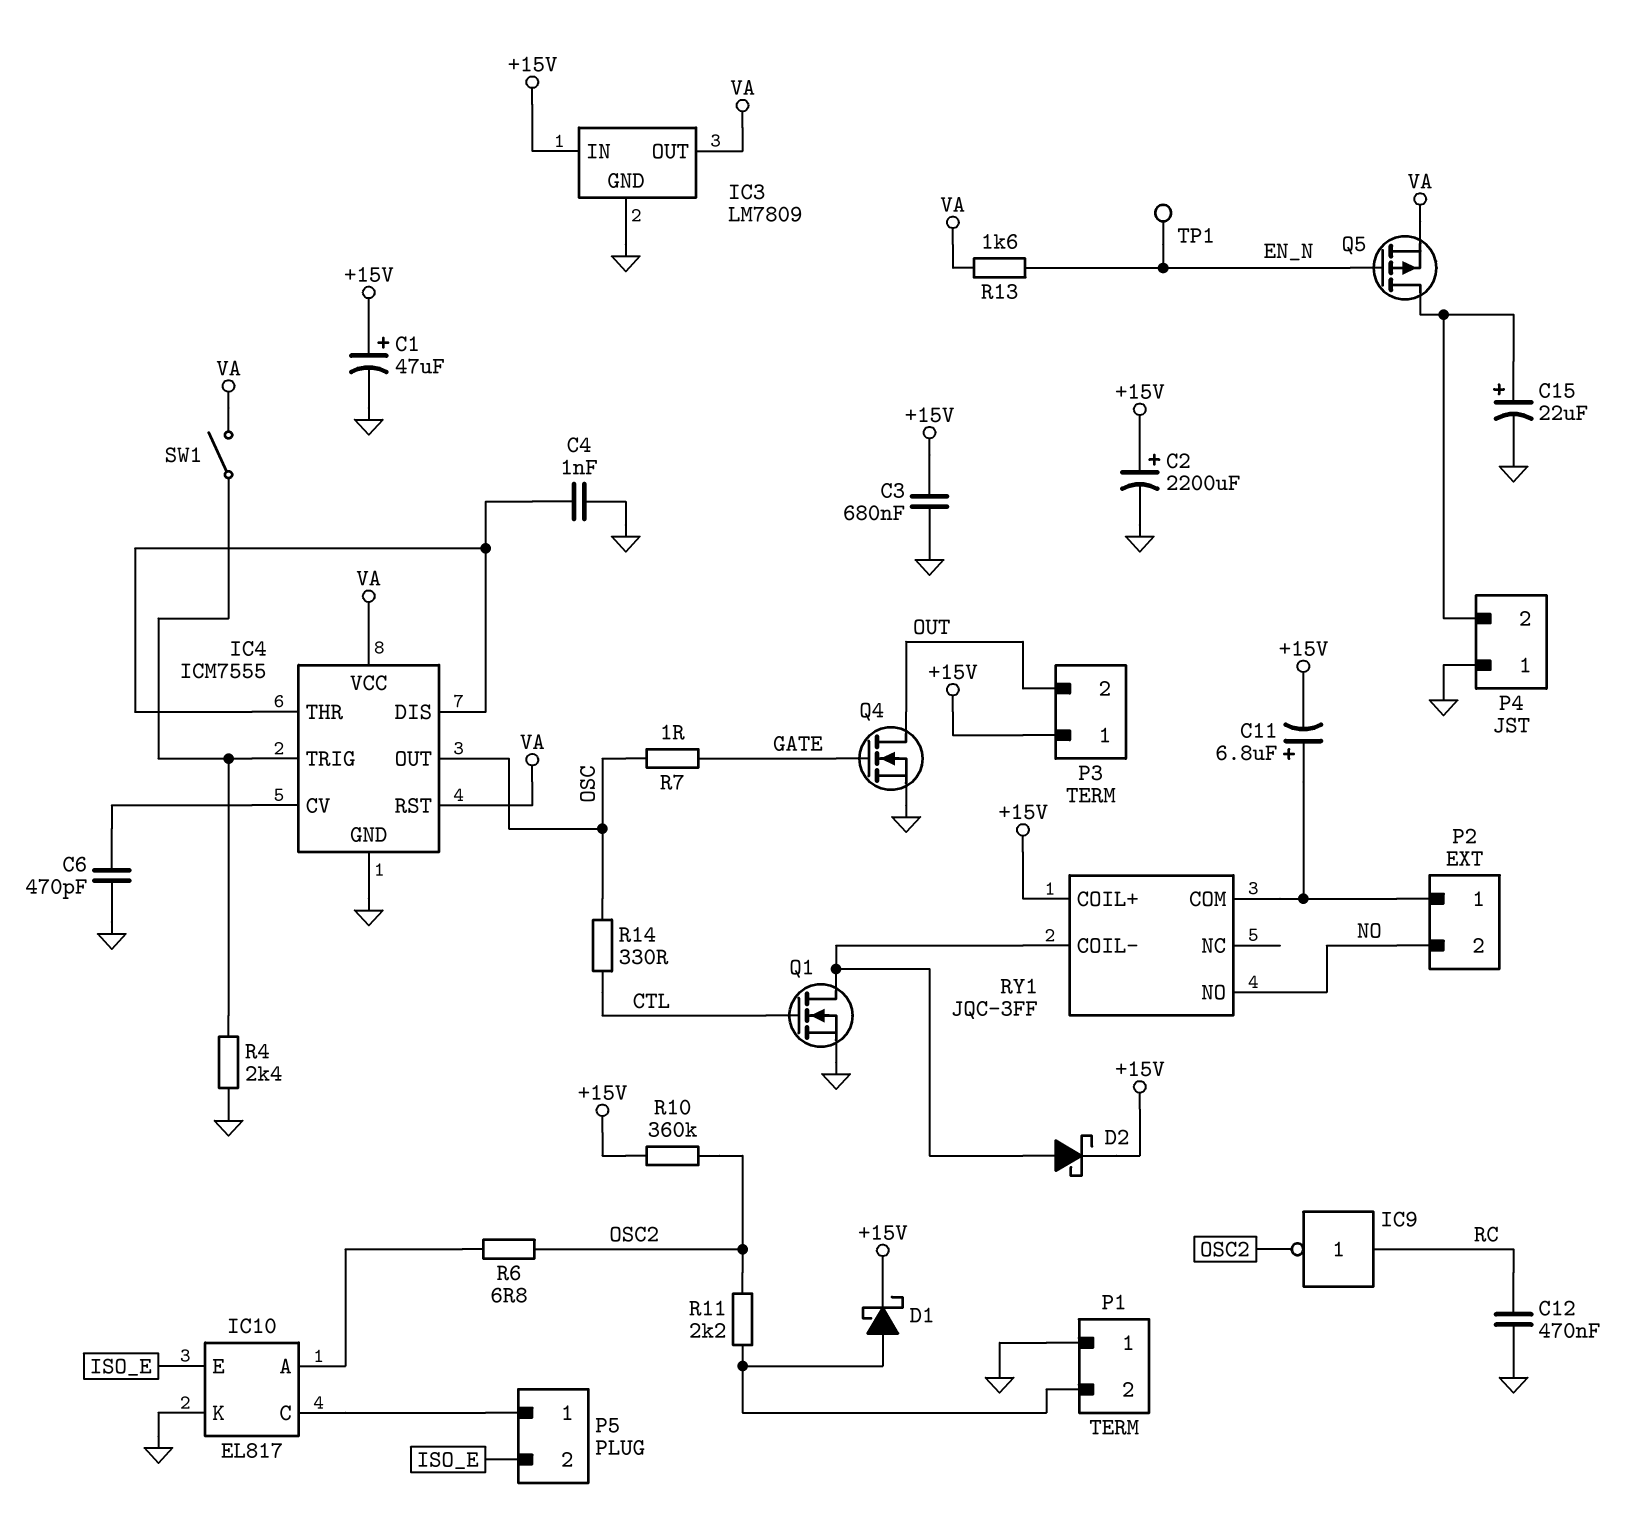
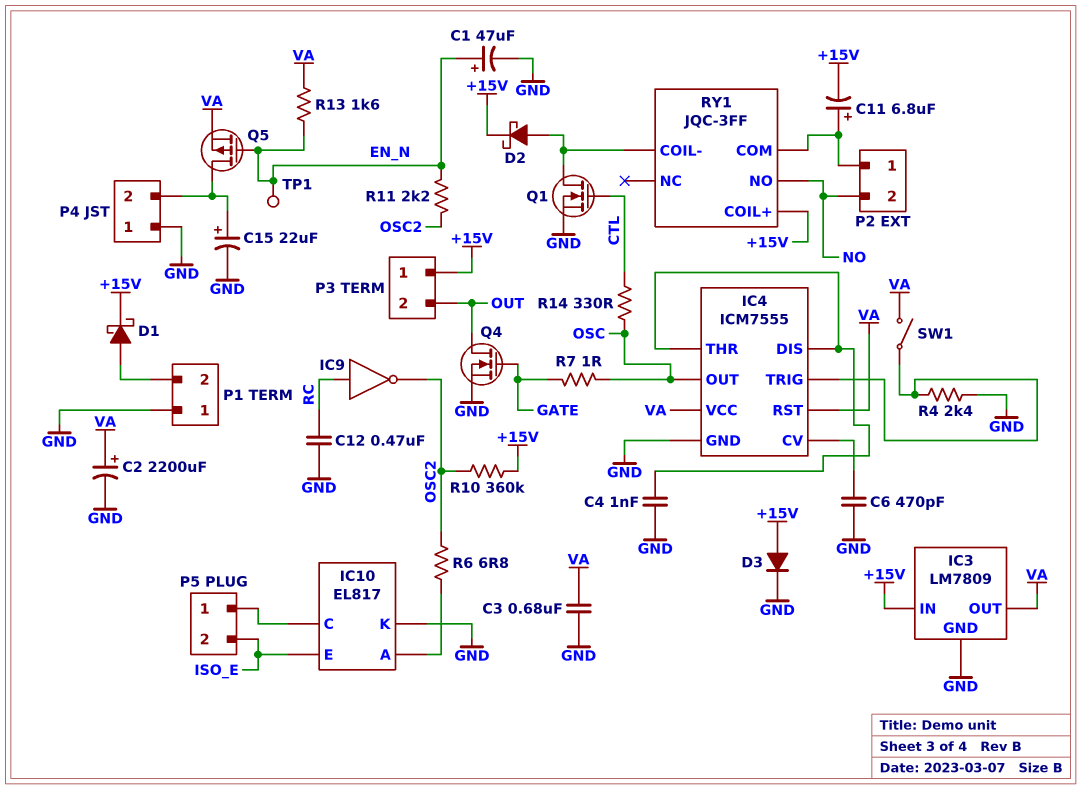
C1: 47uF (plus +15V, minus GND) -> 47uF (plus EN_N, minus GND)
C2: 2200uF (plus +15V, minus GND) -> 2200uF (plus VA, minus GND)
C3: 680nF (+15V, GND) -> 680nF (GND, VA)
D3: none -> diode (A +15V, K GND)
R11: 2.2k (OSC2, P1/2) -> 2.2k (EN_N, OSC2)

